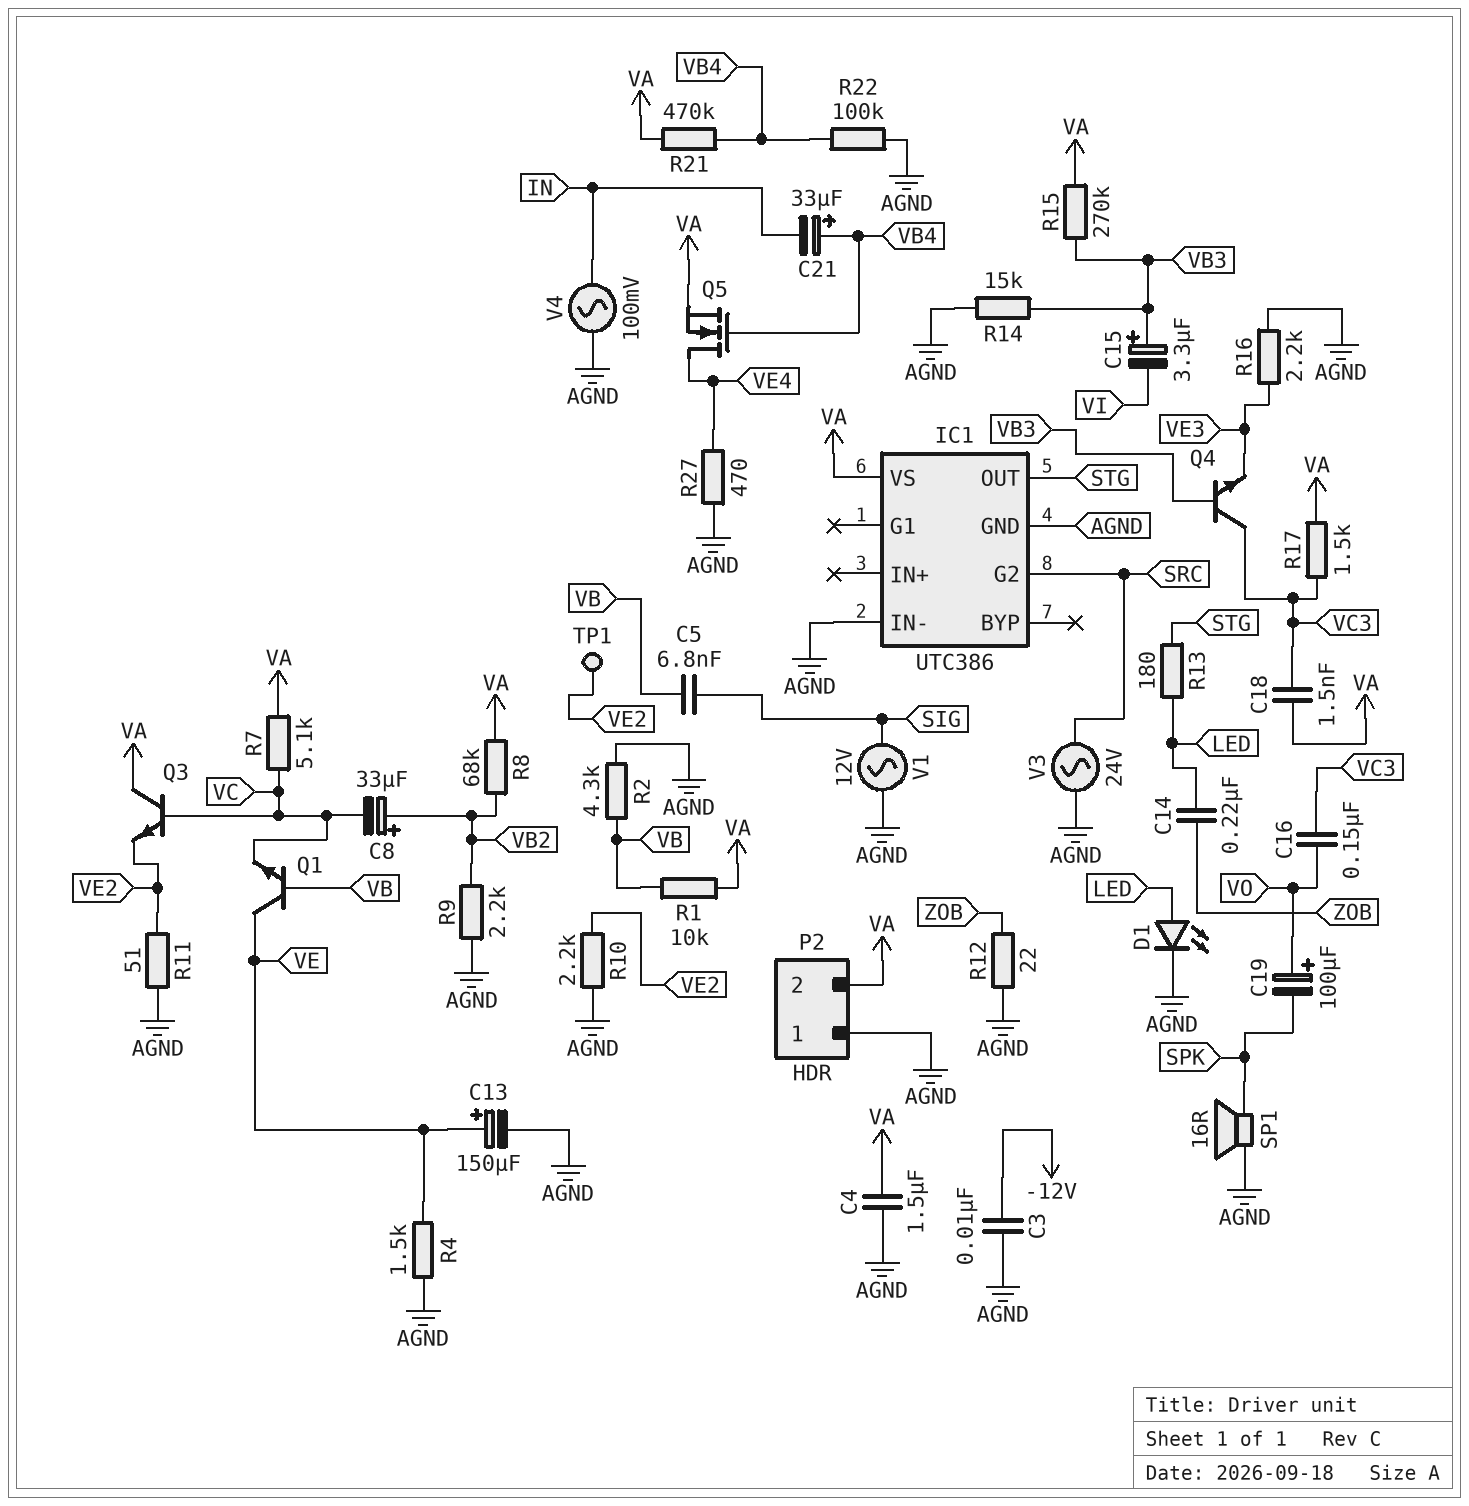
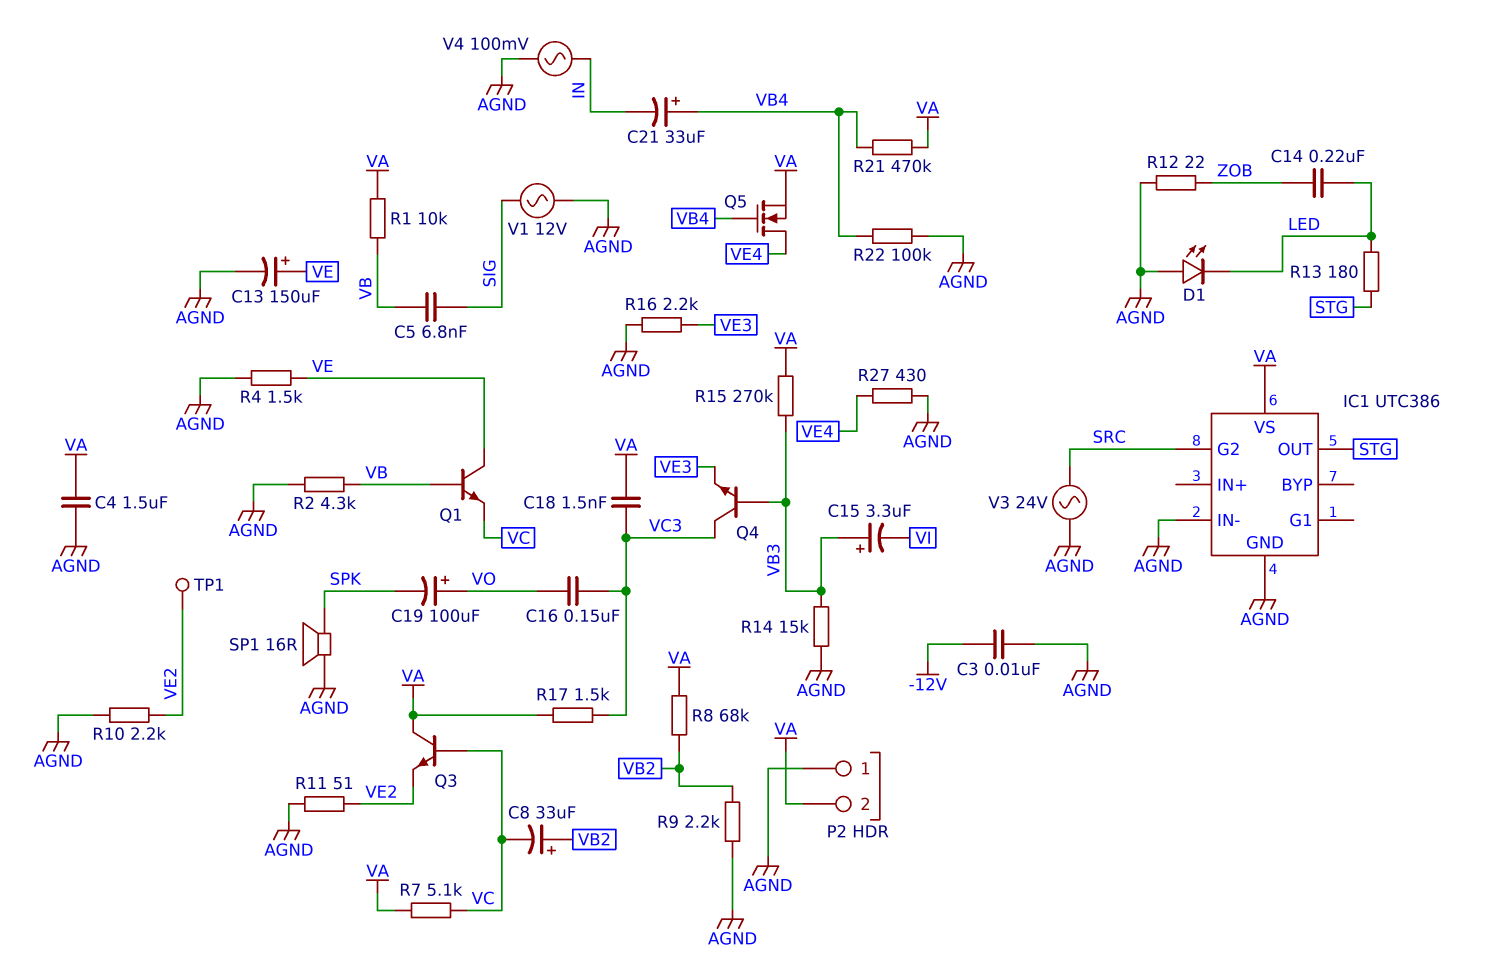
D1: LED (A LED, K AGND) -> LED (A AGND, K LED)
R27: 470 (AGND, VE4) -> 430 (AGND, VE4)

